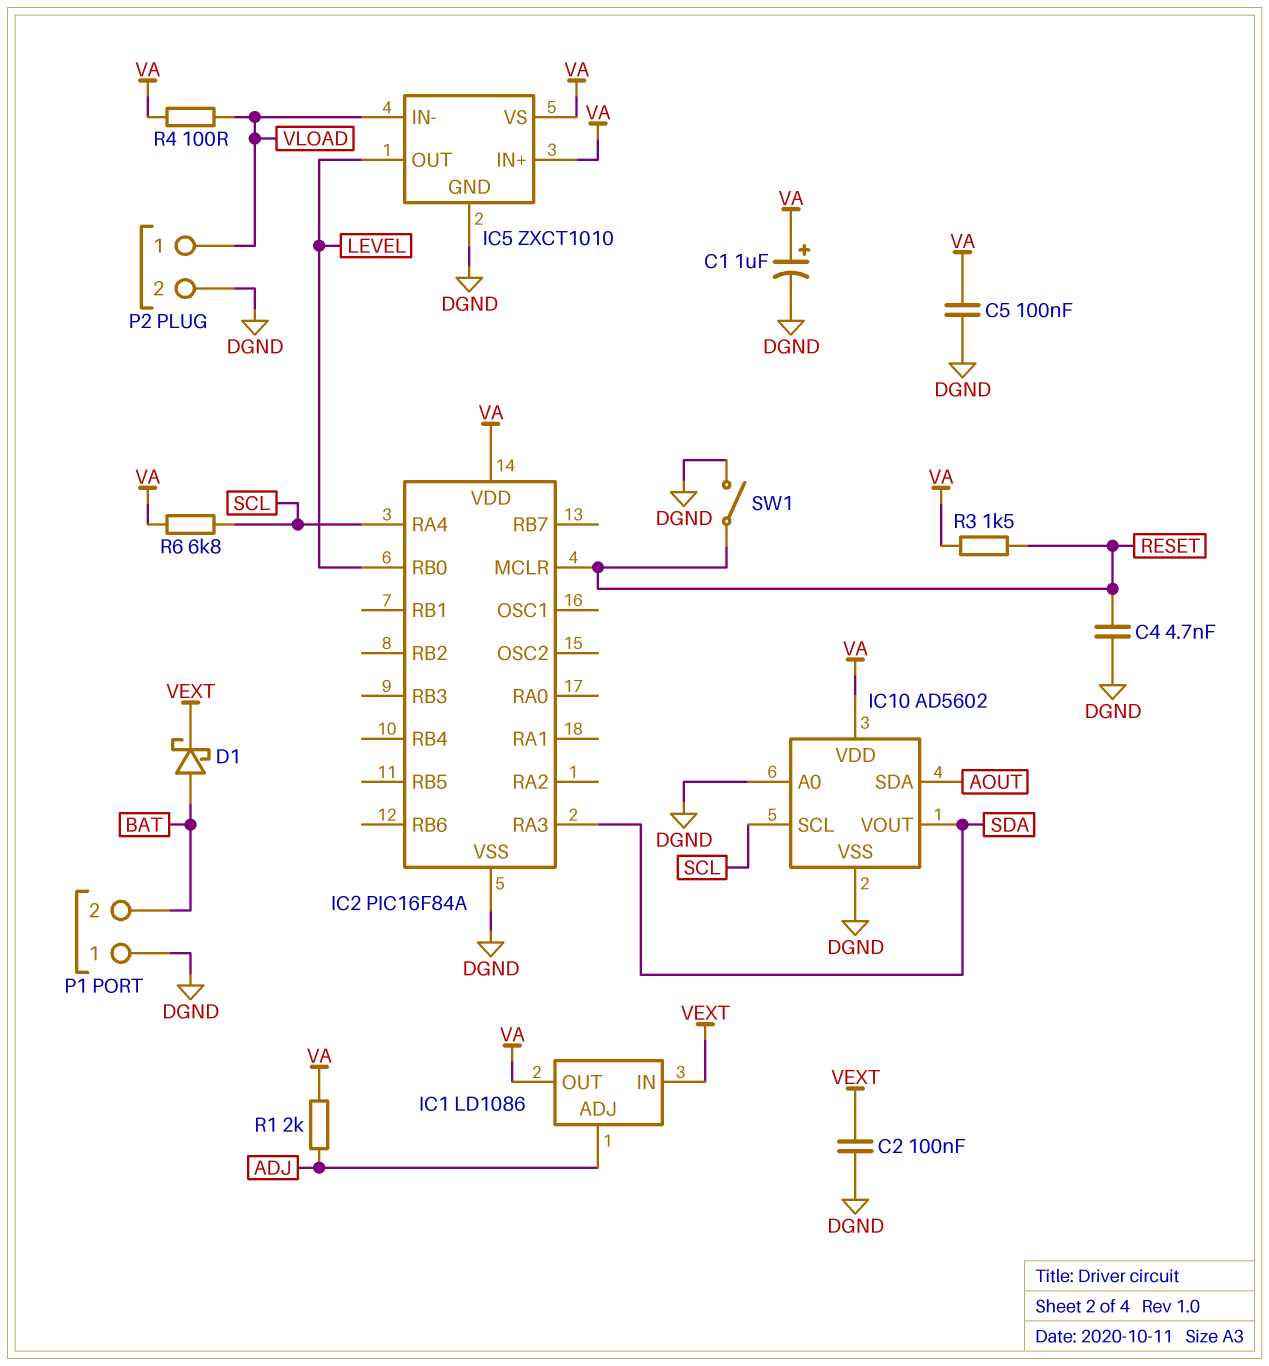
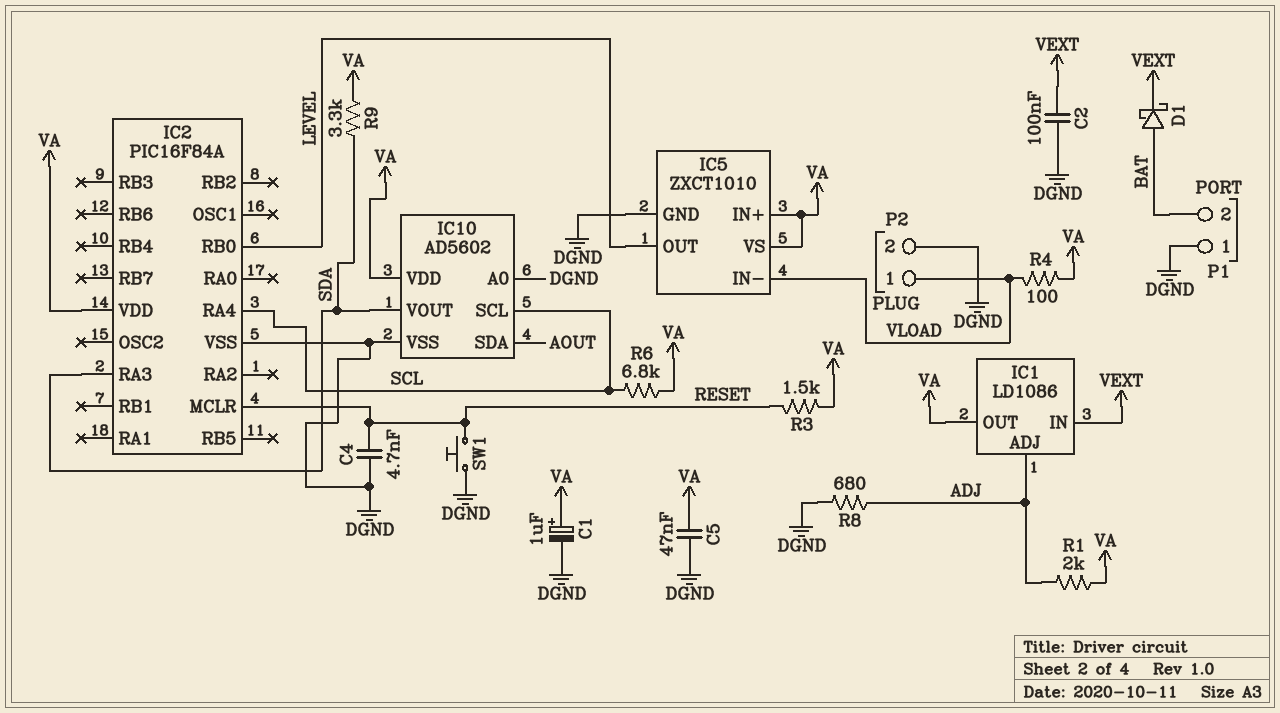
C5: 100nF (DGND, VA) -> 47nF (DGND, VA)
R8: none -> 680 (ADJ, DGND)
R9: none -> 3.3k (SDA, VA)
SW1: switch (DGND, RESET) -> button (DGND, RESET)

